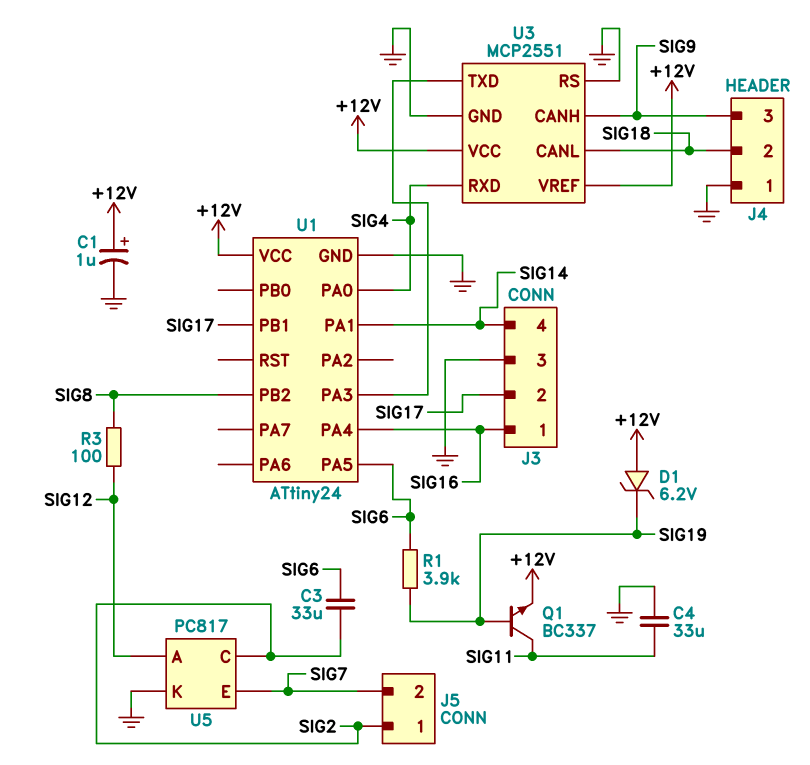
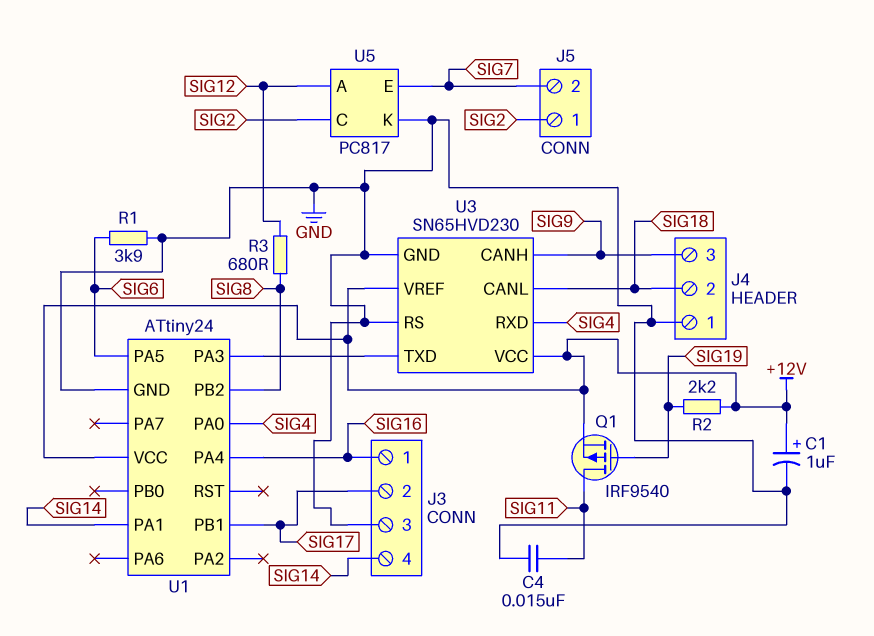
C3: 33uF (SIG2, SIG6) -> none
C4: 33uF (GND, SIG11) -> 15nF (GND, SIG11)
D1: zener 6.2V (A +12V, K SIG19) -> none
Q1: NPN BC337 (B SIG19, C SIG11, E +12V) -> PMOS IRF9540 (G SIG19, D SIG11, S +12V)
R1: 3.9k (SIG6, SIG19) -> 3.9k (GND, SIG6)
R2: none -> 2.2k (+12V, SIG19)
R3: 100 (SIG8, SIG12) -> 680 (SIG8, SIG12)
U3: MCP2551 -> SN65HVD230

